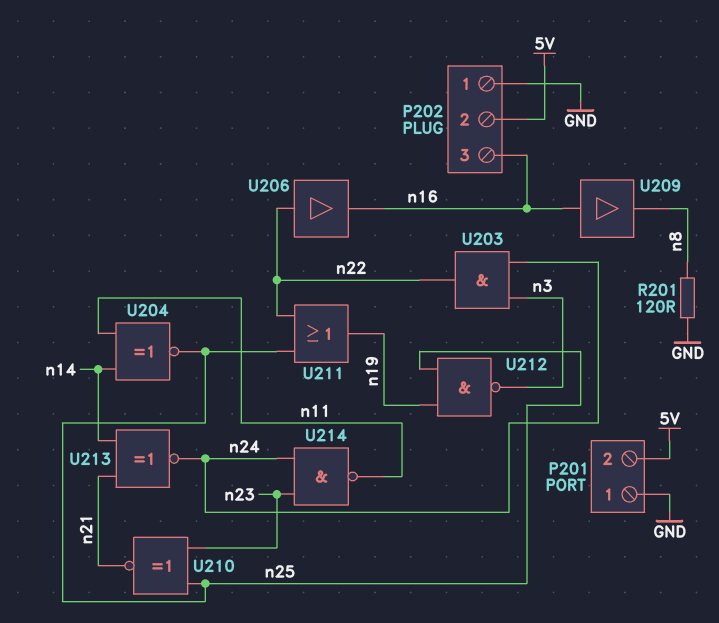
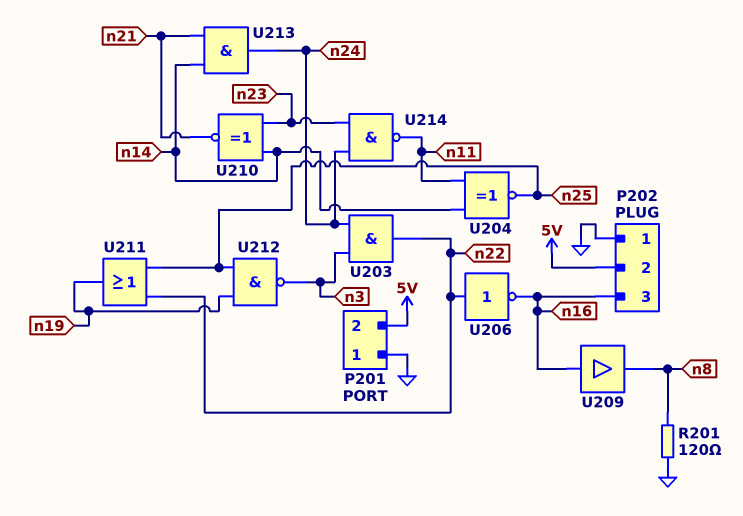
U206: buffer (in n22, out n16) -> NOT (in n22, out n16)
U210: XNOR (in n23, in n25, out n21) -> XNOR (in n14, in n23, out n21)
U213: XNOR (in n14, in n21, out n24) -> AND (in n14, in n21, out n24)

